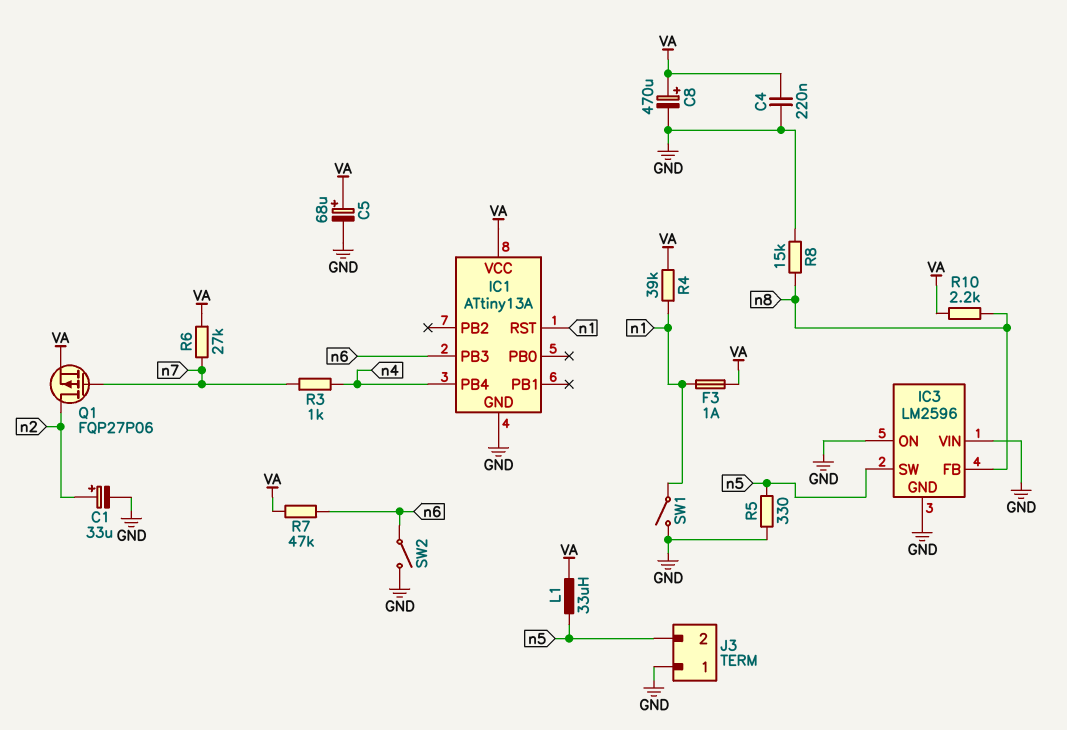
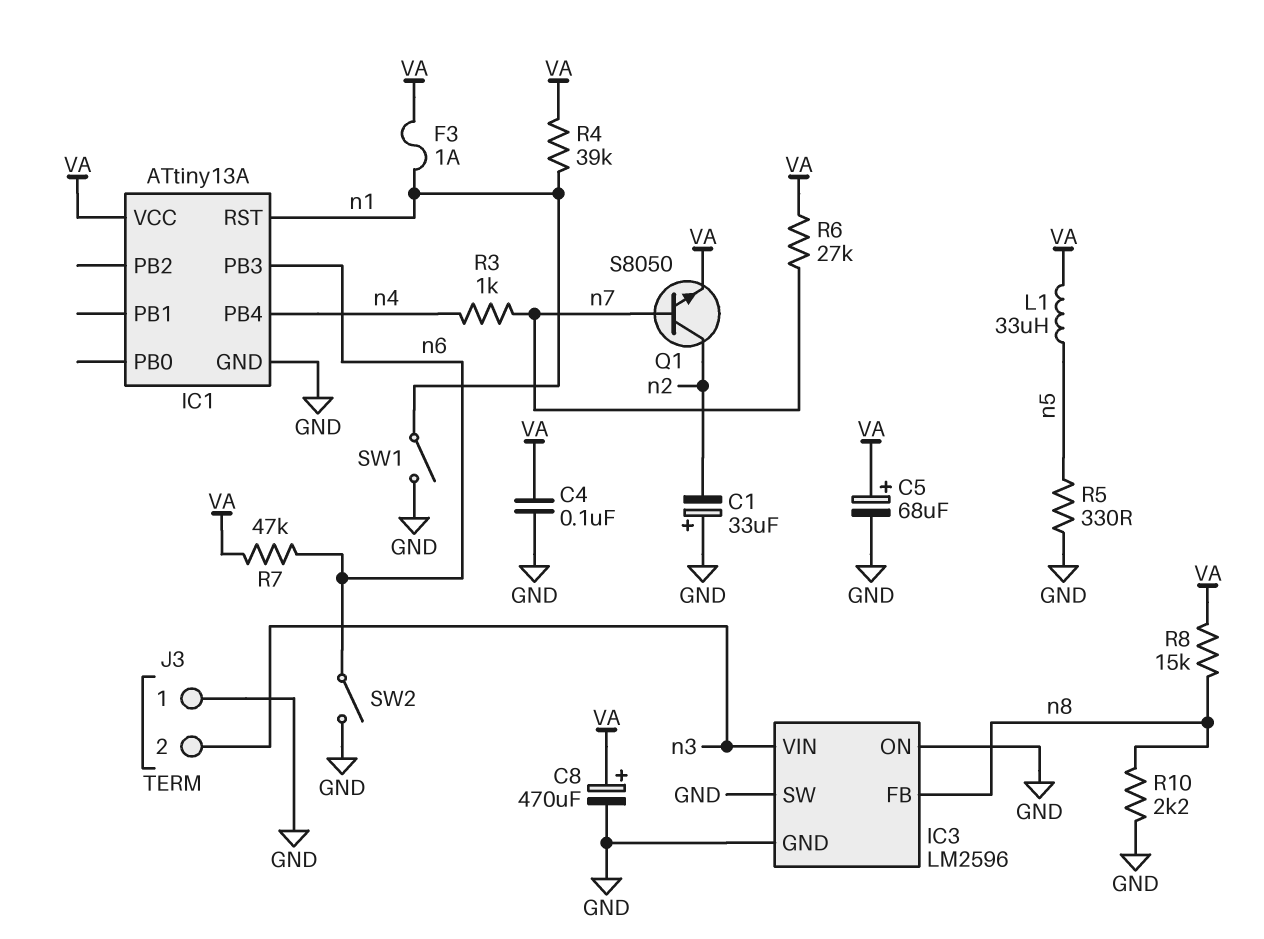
C1: 33uF (plus n2, minus GND) -> 33uF (plus GND, minus n2)
C4: 220nF (GND, VA) -> 100nF (GND, VA)
IC3 pin SW: n5 -> GND
IC3 pin VIN: GND -> n3
J3 pin 2: n5 -> n3
Q1: PMOS FQP27P06 (G n7, D n2, S VA) -> NPN S8050 (B n7, C n2, E VA)
R8: 15k (GND, n8) -> 15k (VA, n8)
R10: 2.2k (VA, n8) -> 2.2k (GND, n8)

